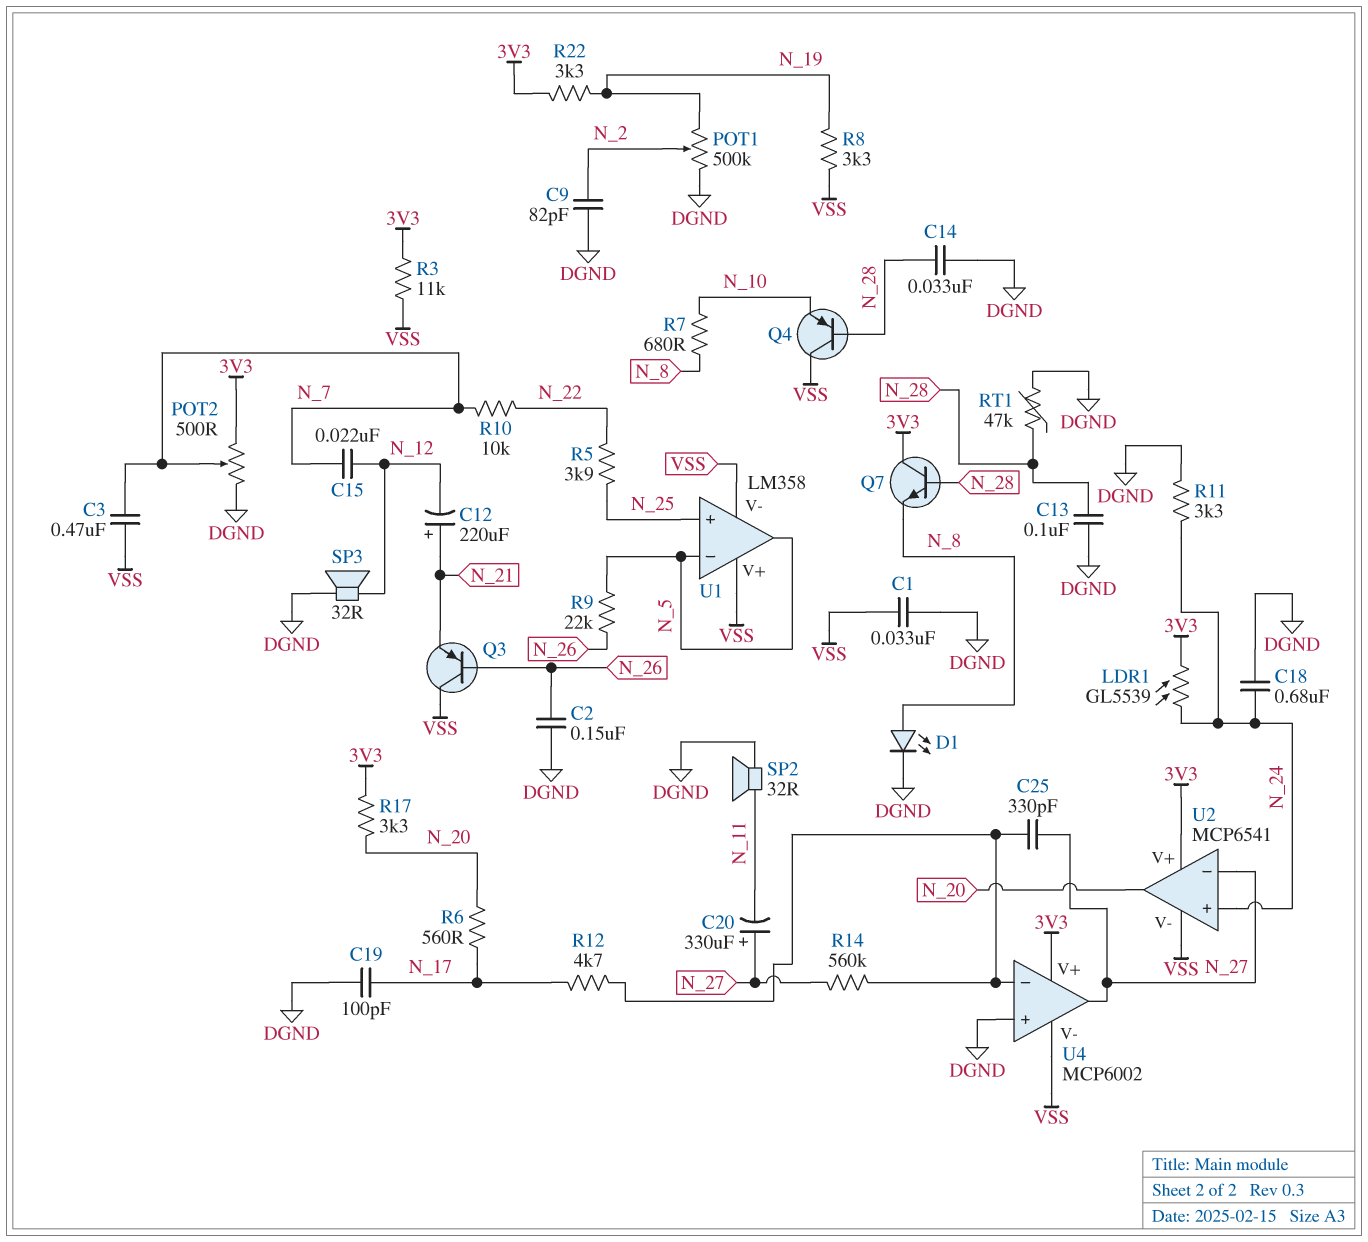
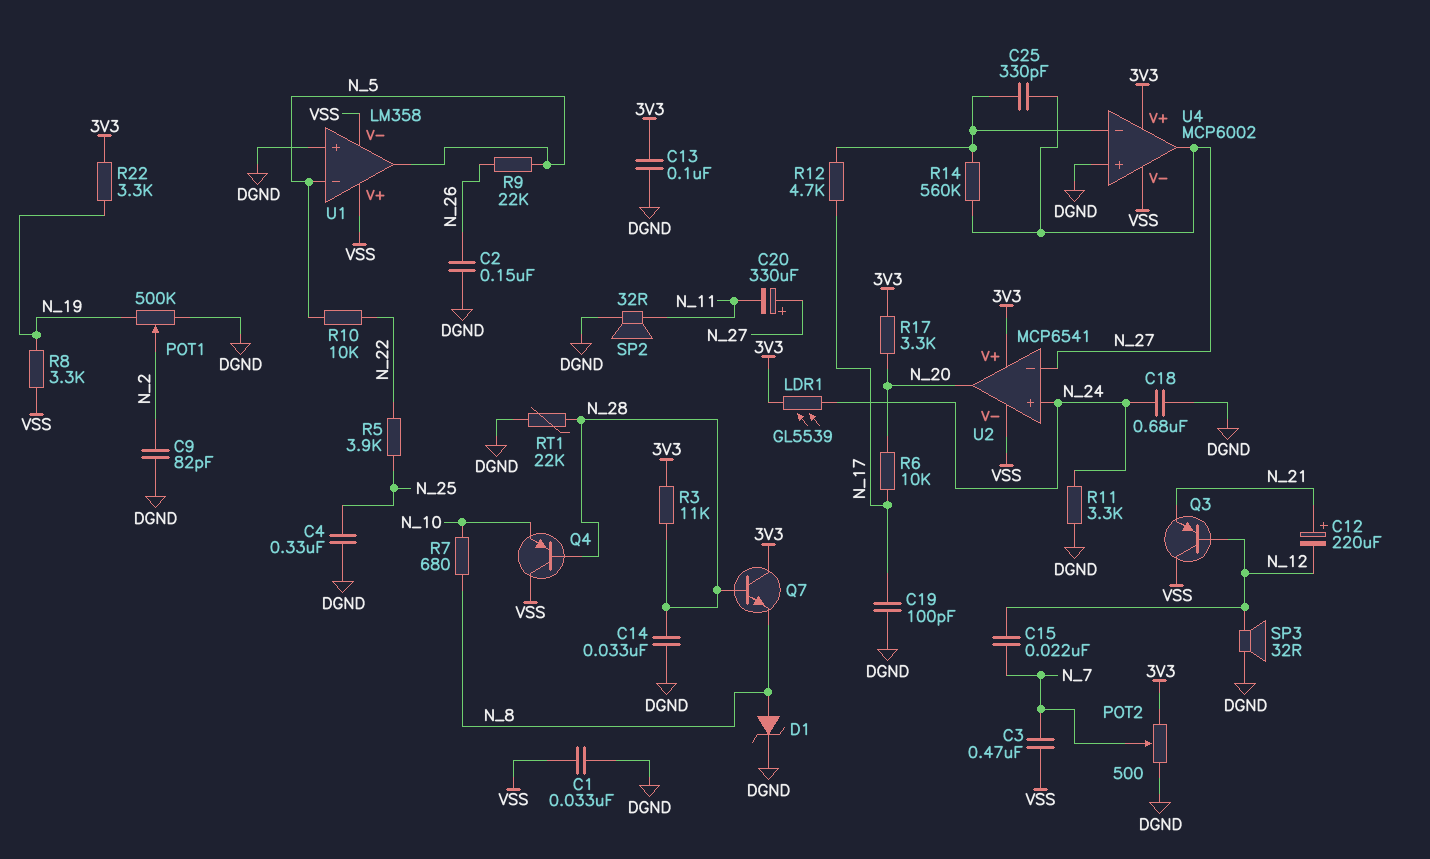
C4: none -> 330nF (DGND, N_25)
C13: 100nF (DGND, N_28) -> 100nF (3V3, DGND)
D1: LED (A N_8, K DGND) -> zener (A N_8, K DGND)
Q3: PNP (B N_26, C VSS, E N_21) -> PNP (B N_12, C VSS, E N_21)
R3: 11k (3V3, VSS) -> 11k (3V3, N_28)
R6: 560 (N_17, N_20) -> 10k (N_17, N_20)
R10: 10k (N_7, N_22) -> 10k (N_5, N_22)
RT1: 47k (DGND, N_28) -> 22k (DGND, N_28)
U1 pin in+: N_25 -> DGND

